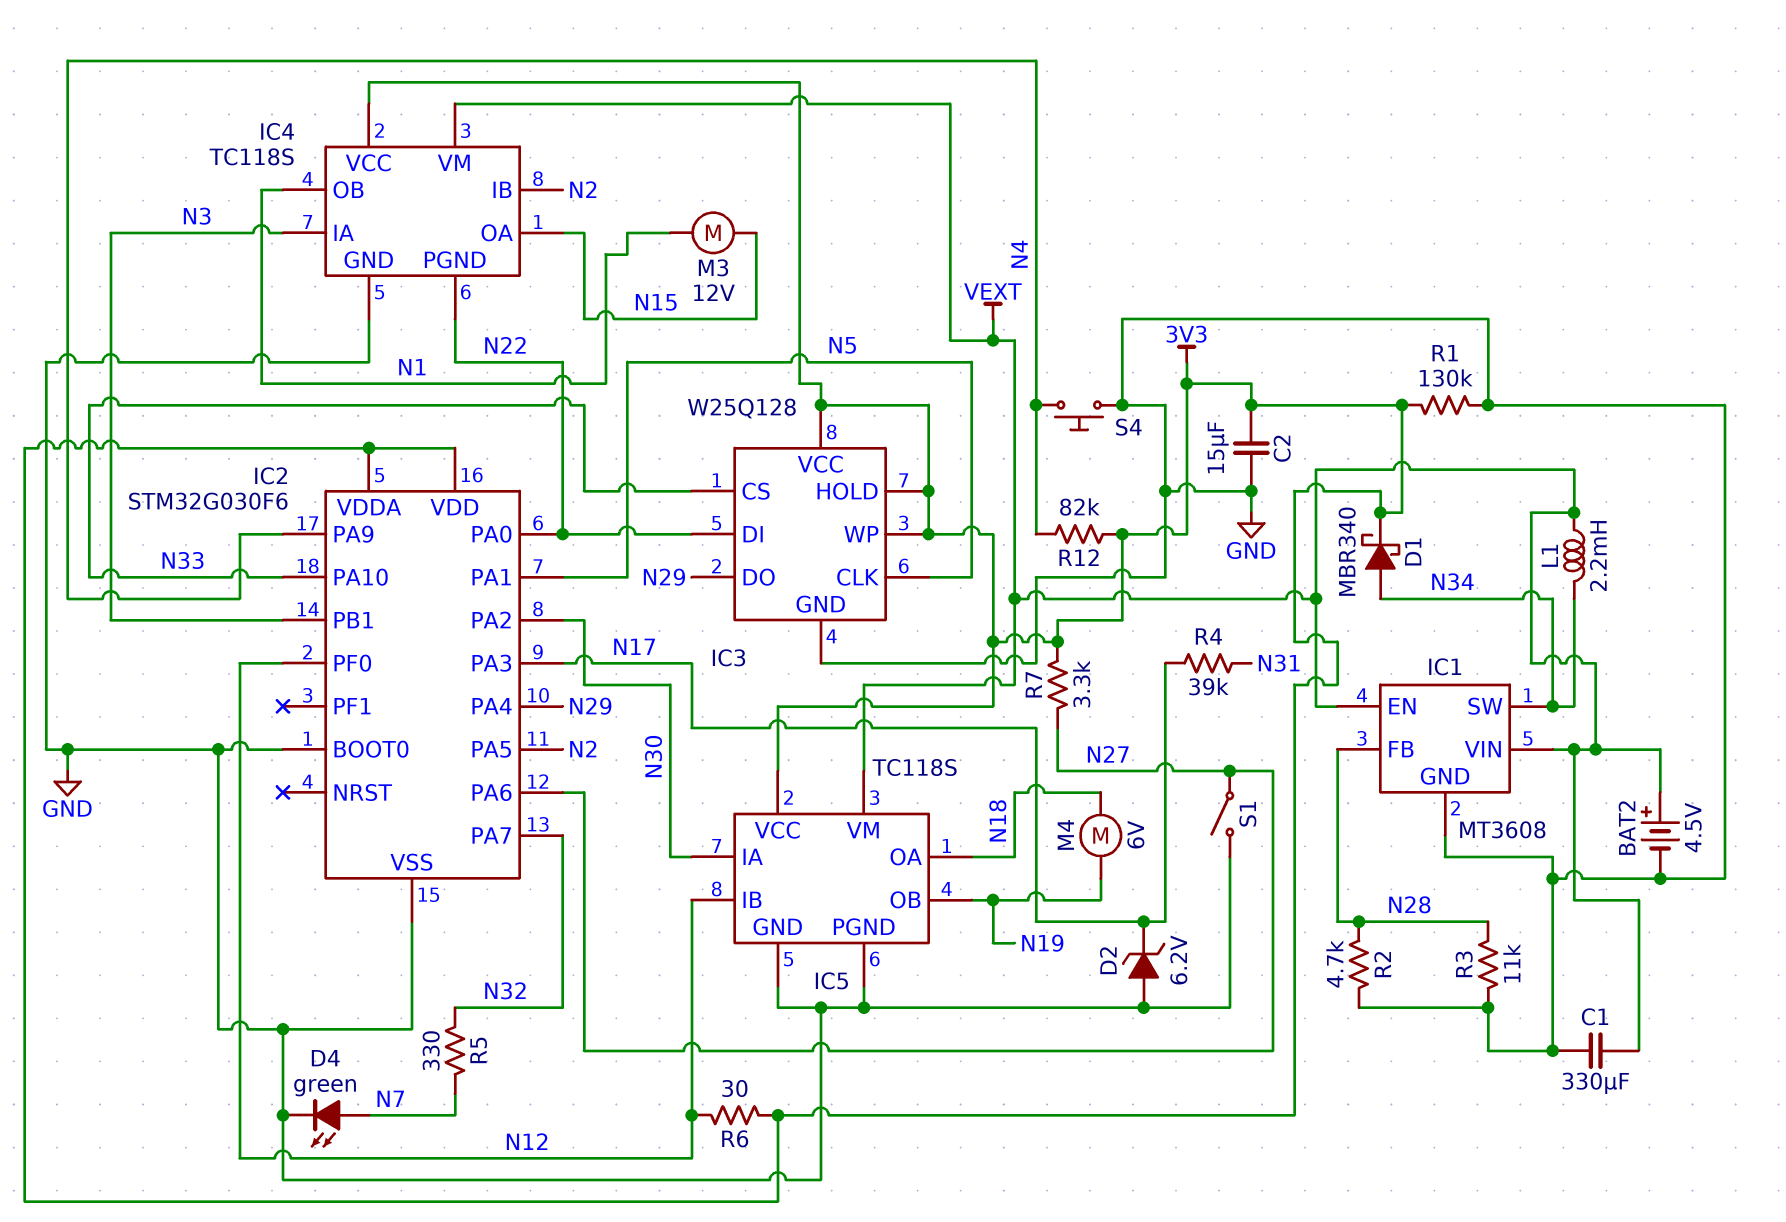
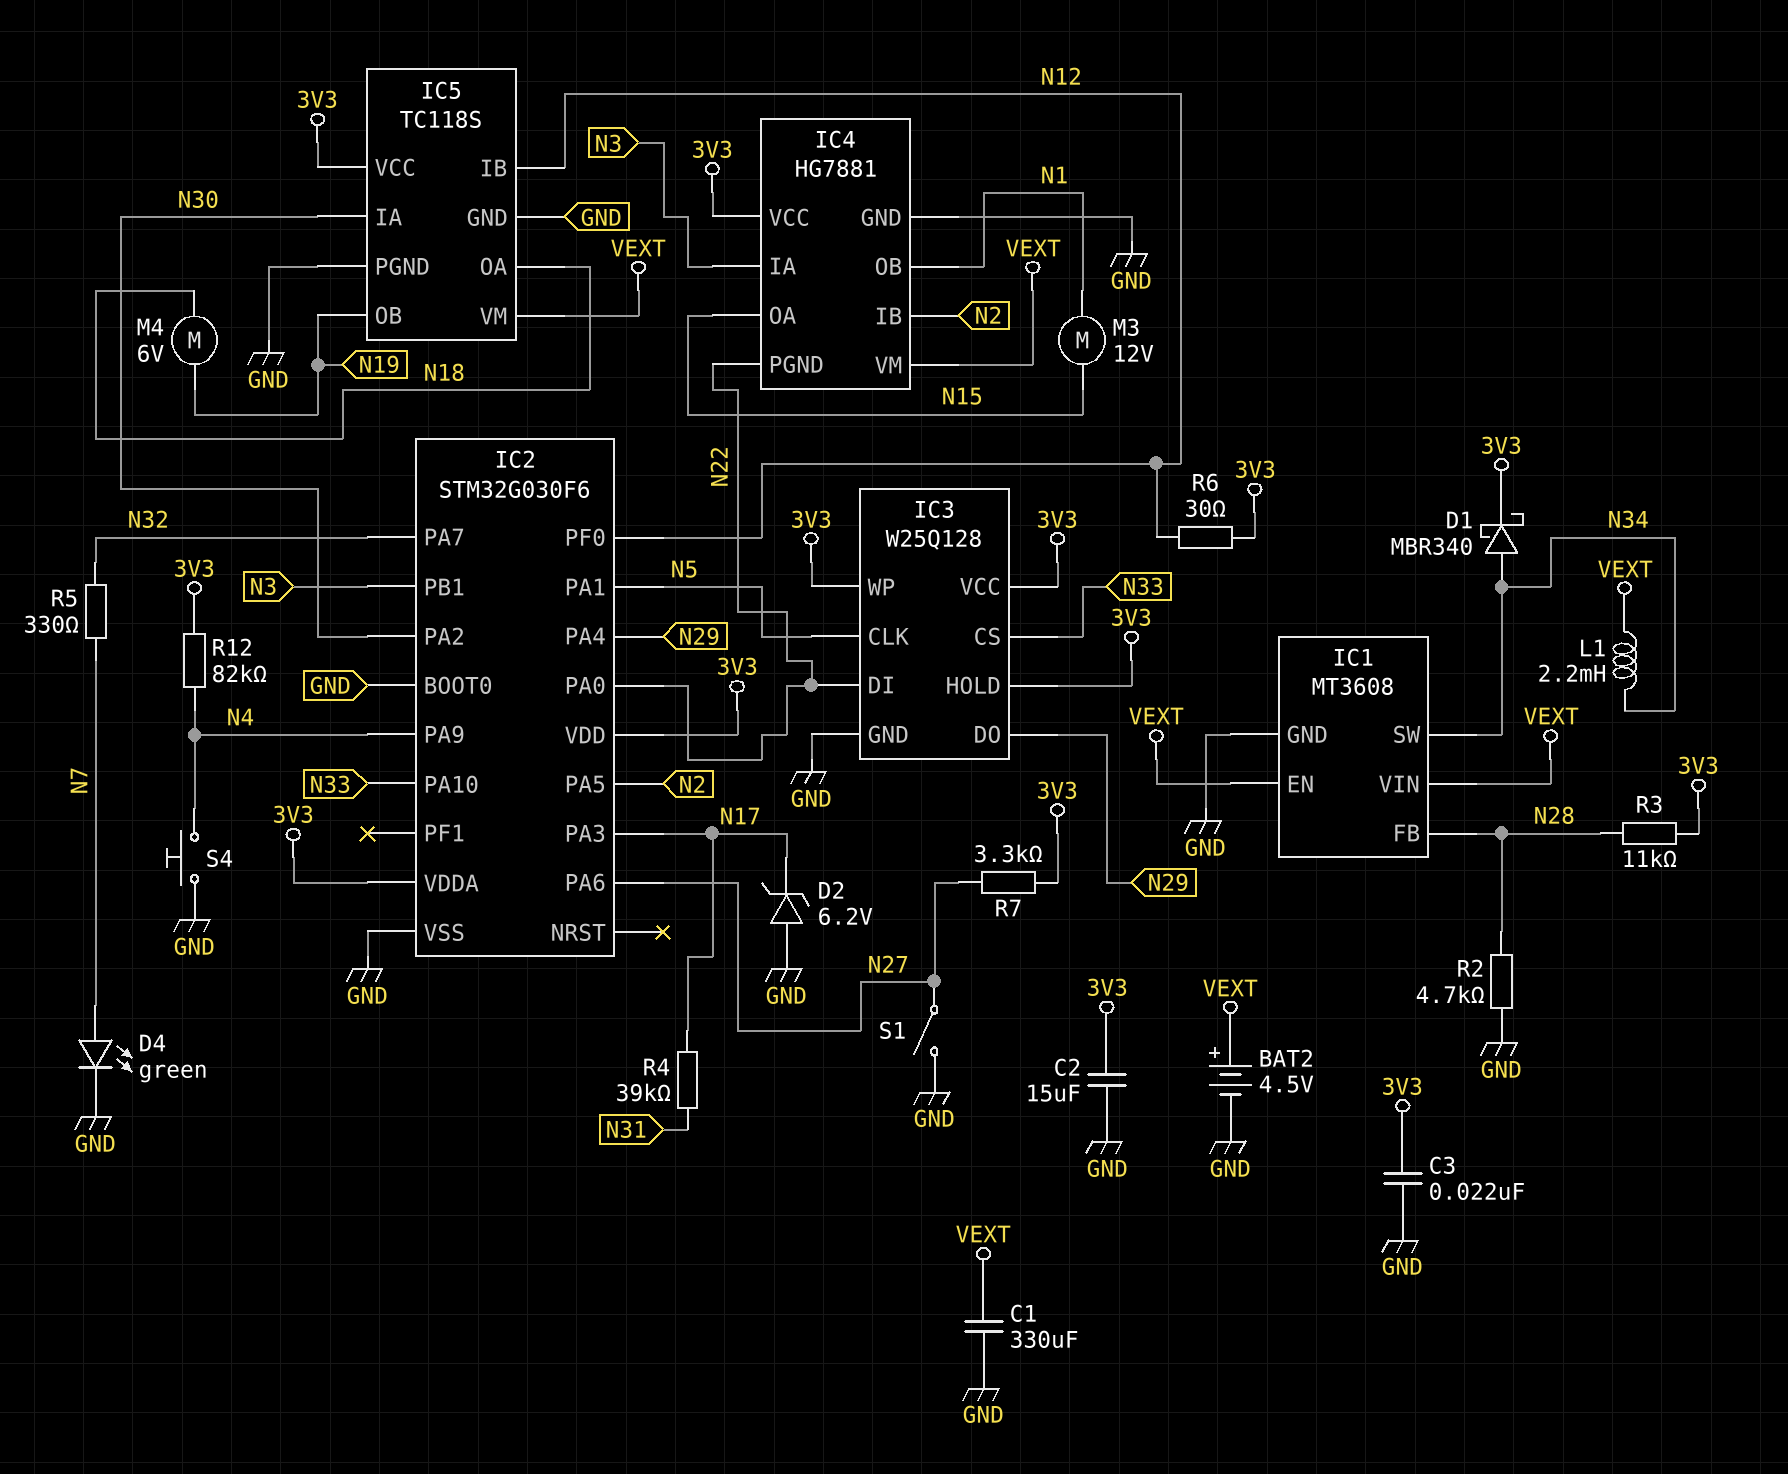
C3: none -> 22nF (3V3, GND)
IC4: TC118S -> HG7881
R1: 130k (3V3, GND) -> none
R3: 11k (GND, N28) -> 11k (3V3, N28)

